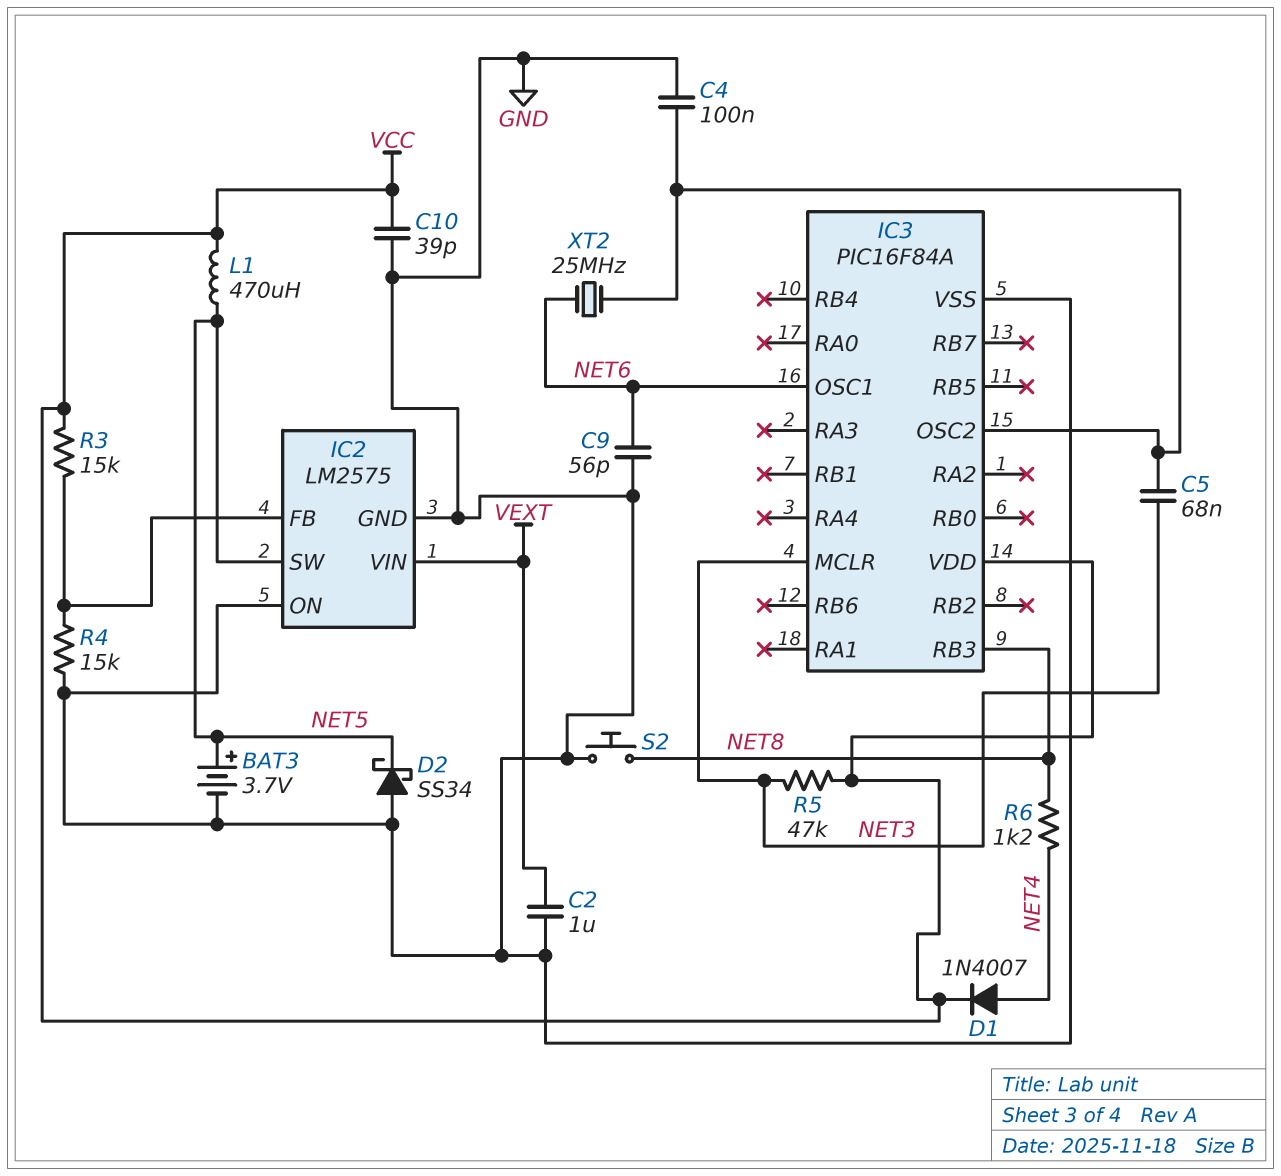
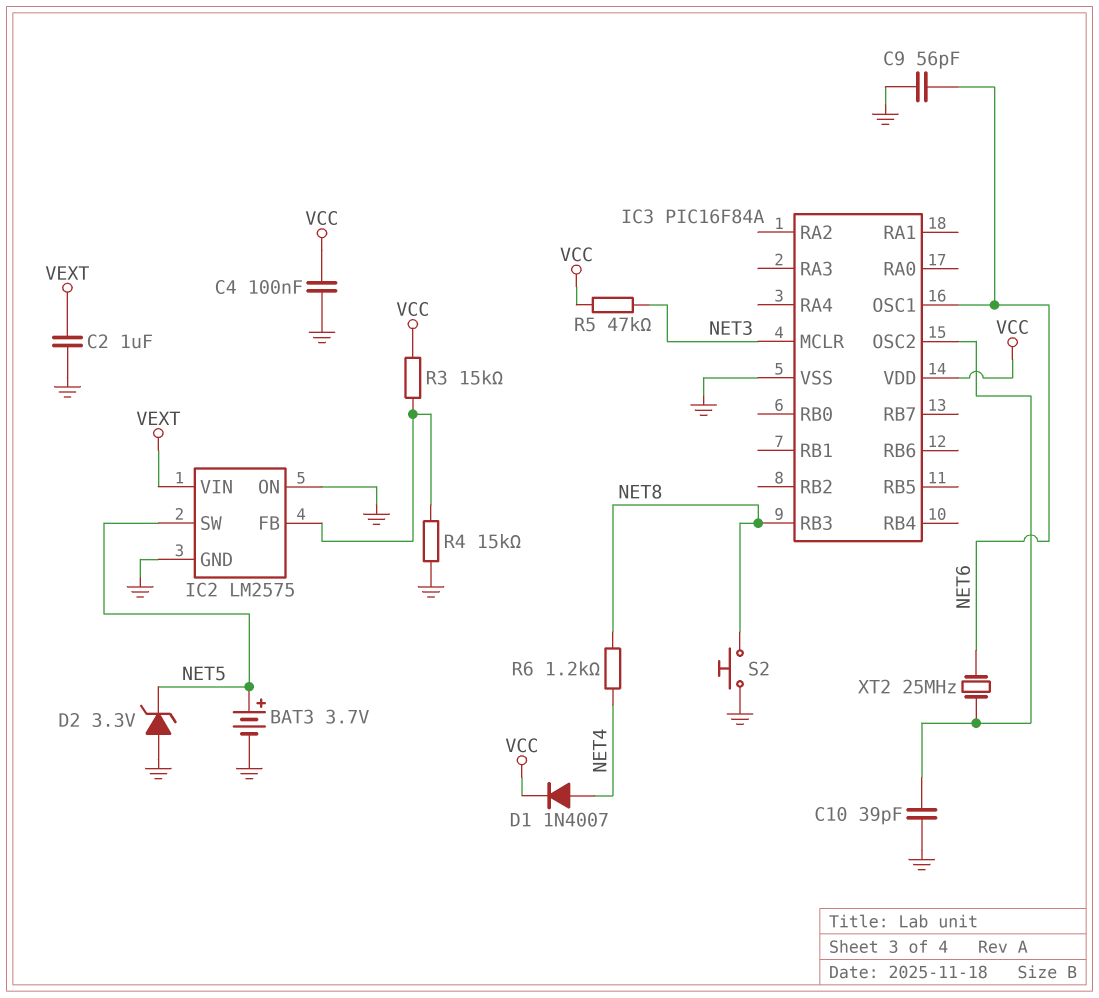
C4: 100nF (GND, IC3/OSC2) -> 100nF (GND, VCC)
C5: 68nF (IC3/OSC2, NET3) -> none
C10: 39pF (GND, VCC) -> 39pF (GND, IC3/OSC2)
D2: schottky SS34 (A GND, K NET5) -> zener 3.3V (A GND, K NET5)
L1: 470uH (NET5, VCC) -> none

